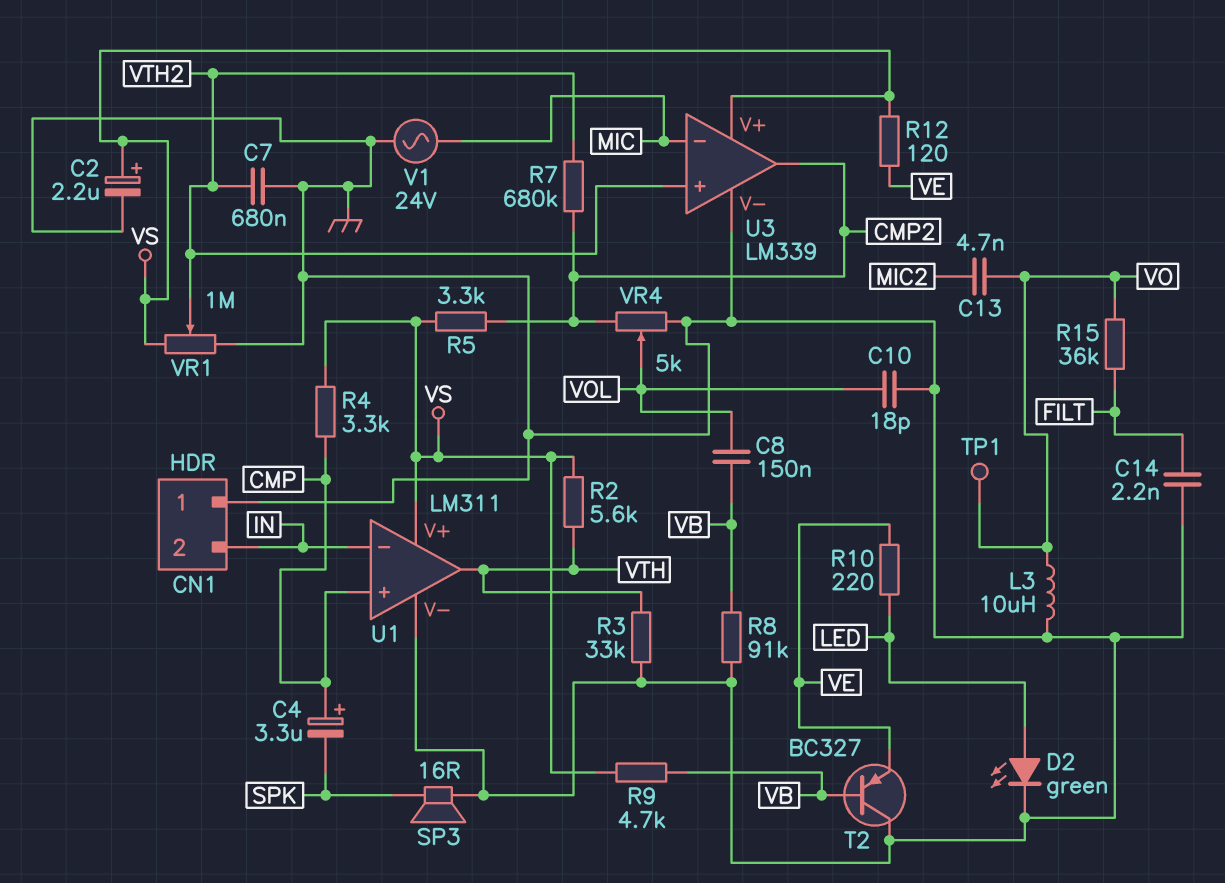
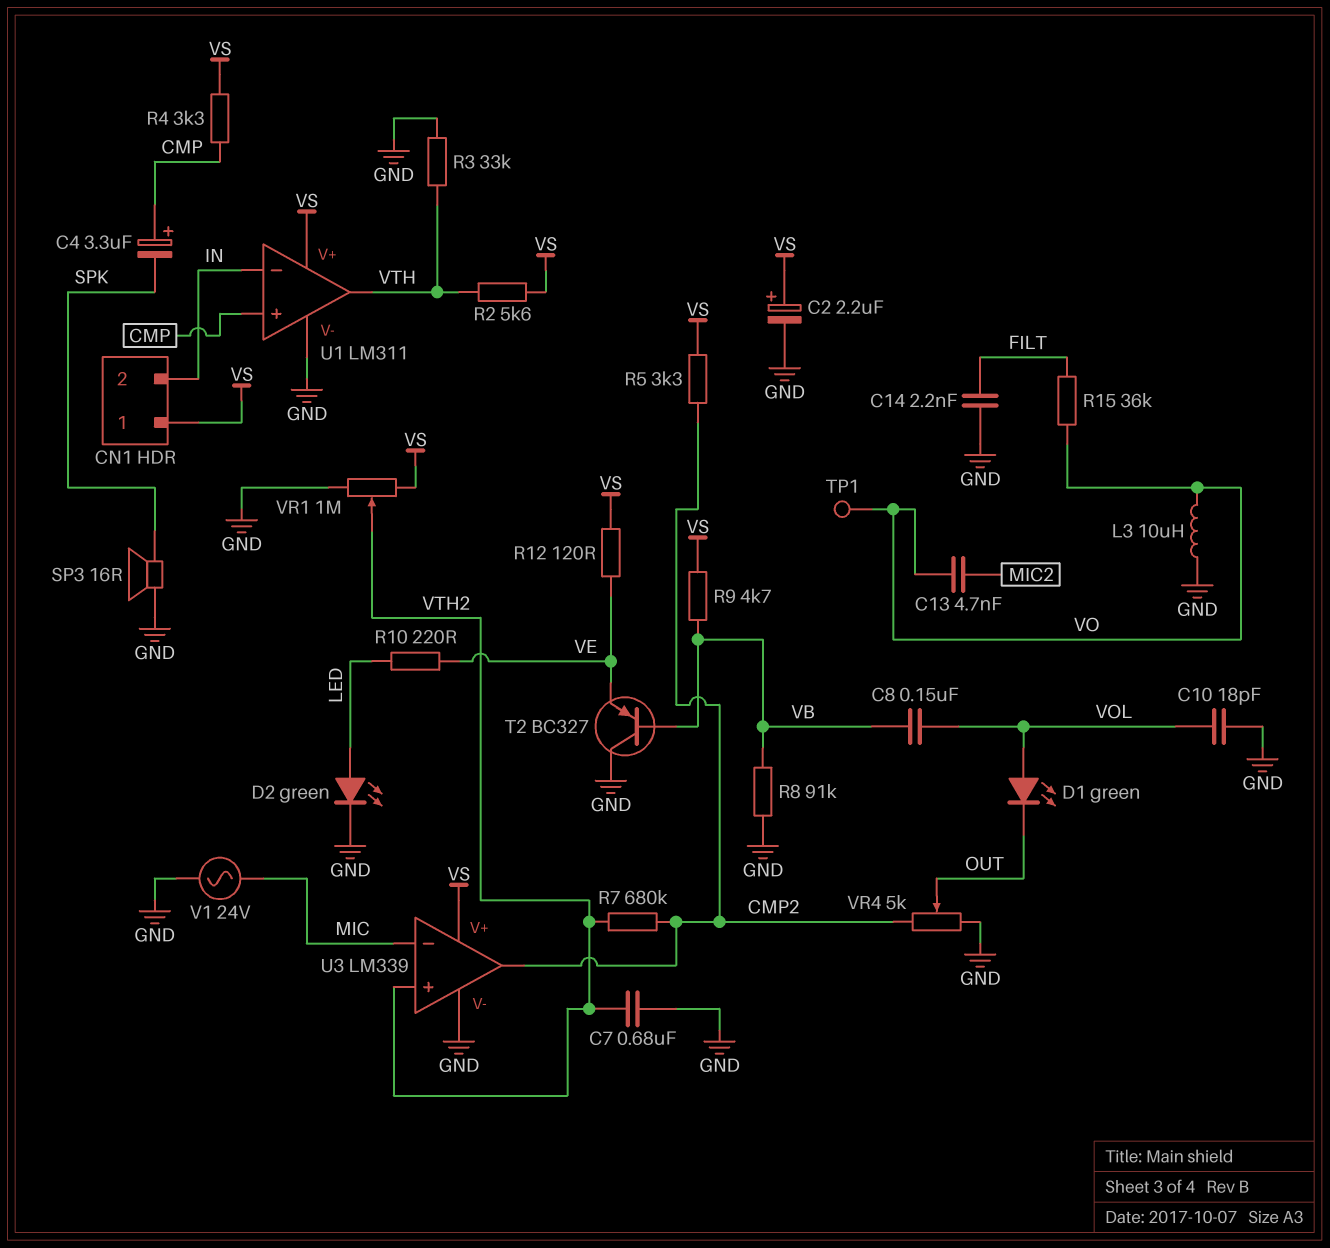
CN1 pin 1: GND -> VS
D1: none -> LED green (A VOL, K OUT)
VR4: 5k (CMP2, GND, wiper VOL) -> 5k (CMP2, GND, wiper OUT)

